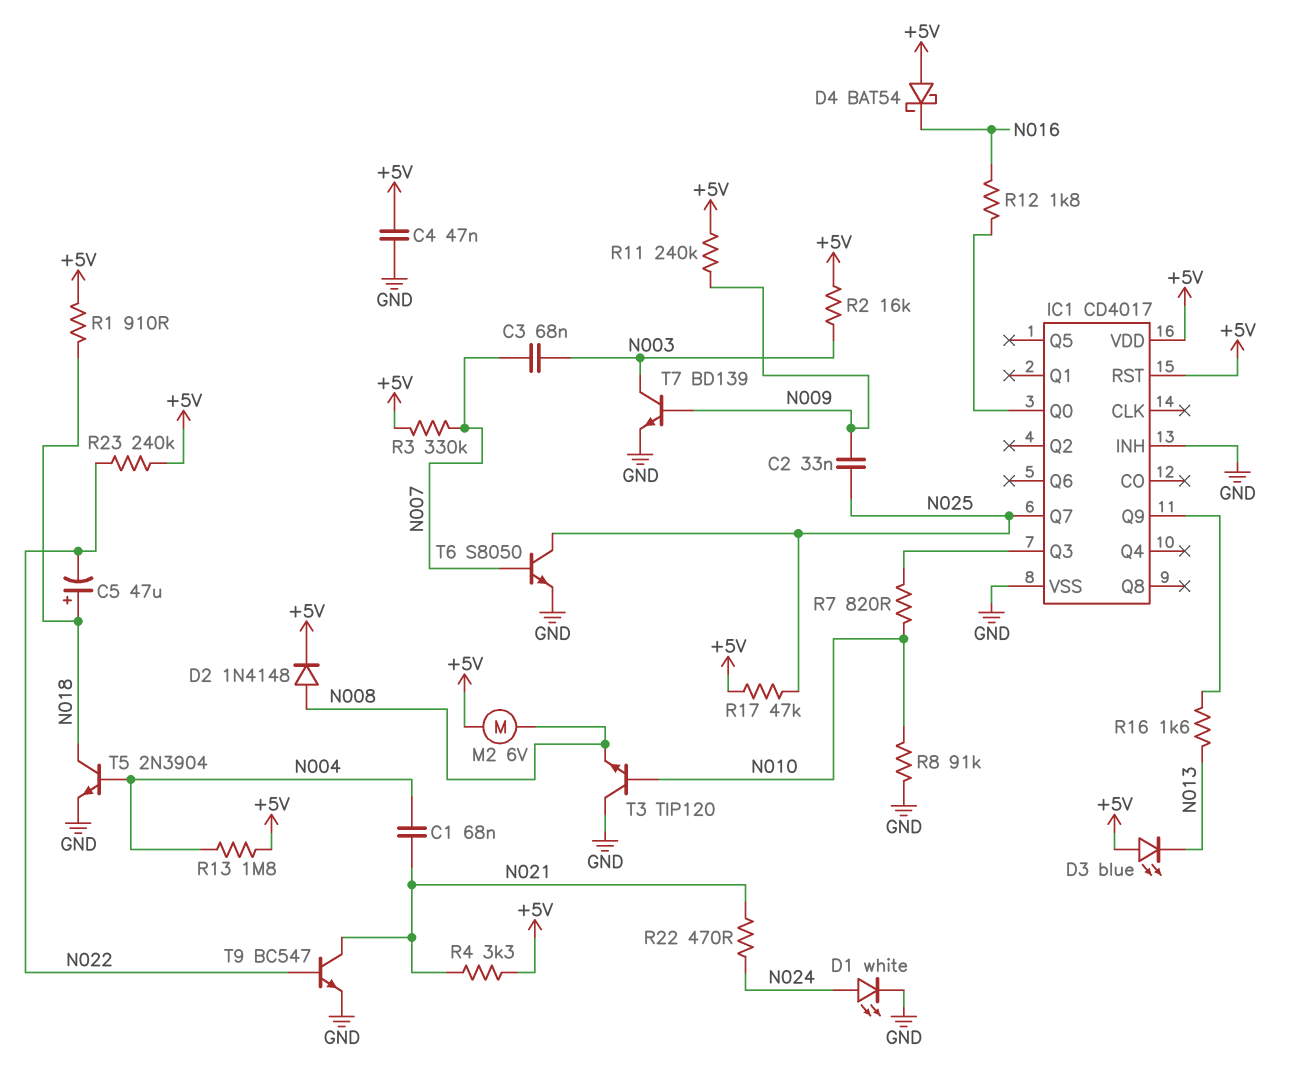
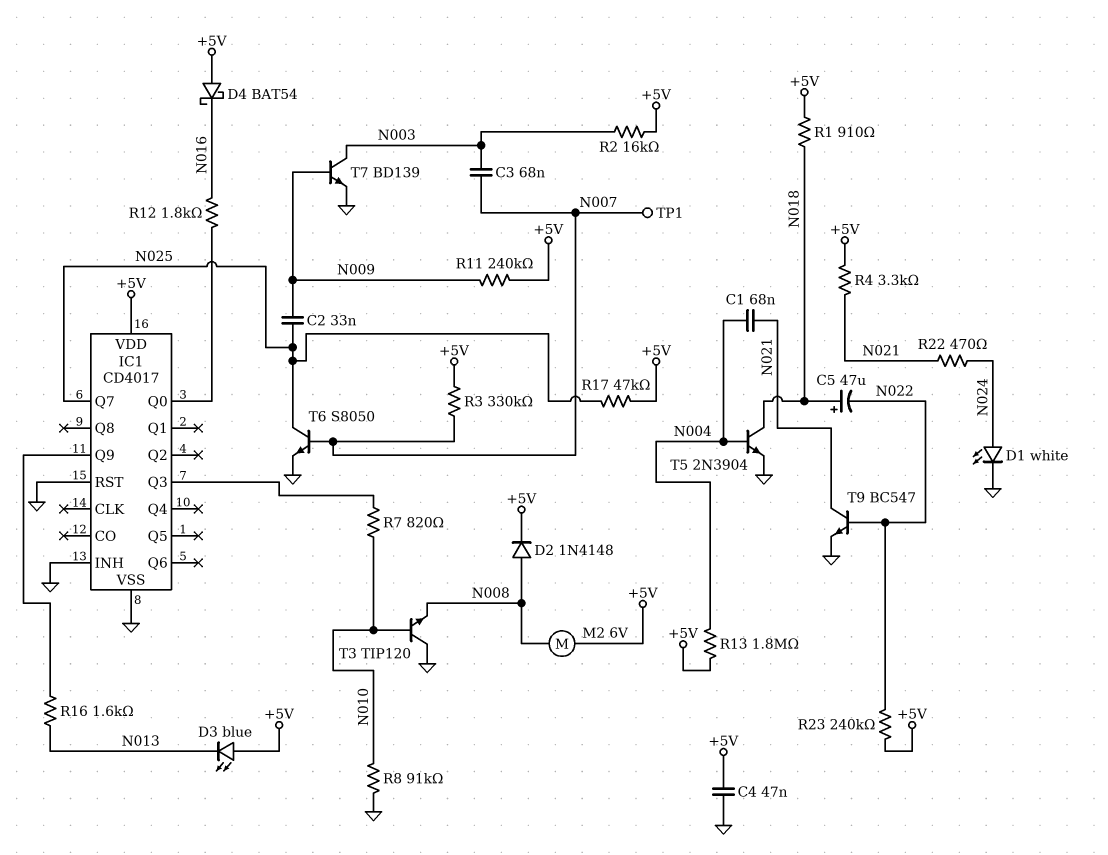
IC1 pin RST: +5V -> GND
TP1: none -> test point (N007)

